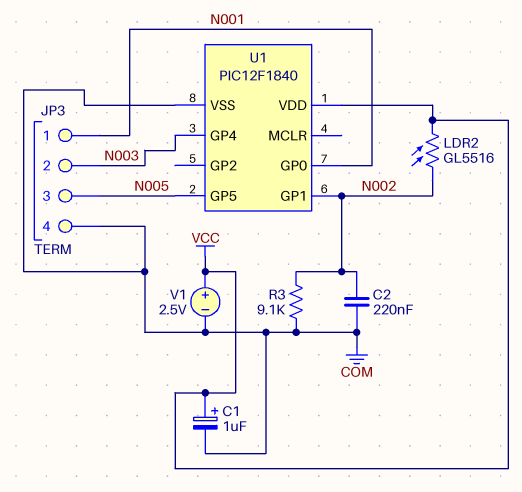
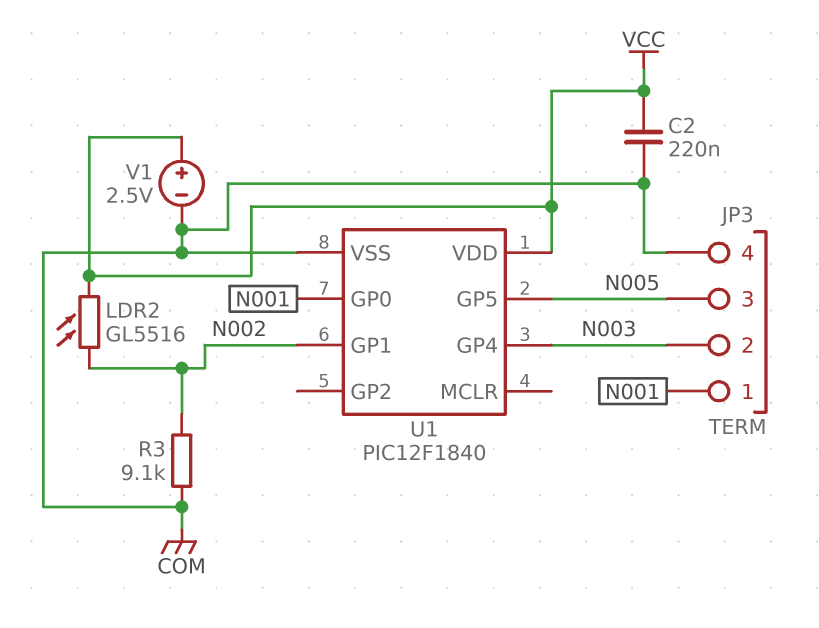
C1: 1uF (plus VCC, minus COM) -> none
C2: 220nF (COM, N002) -> 220nF (COM, VCC)

